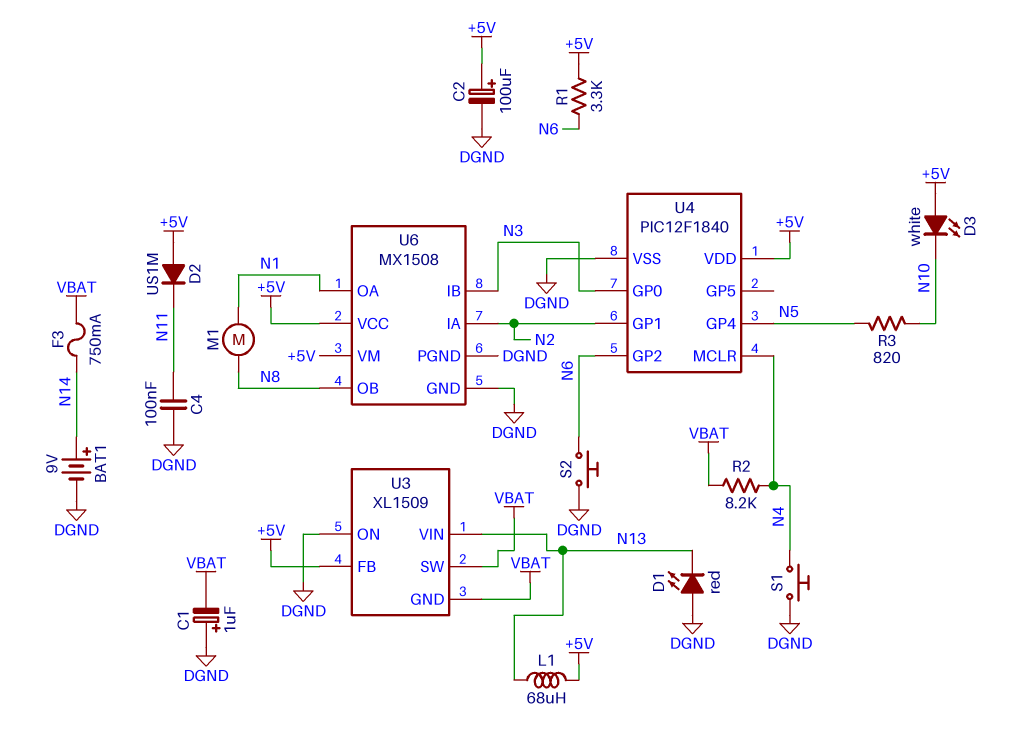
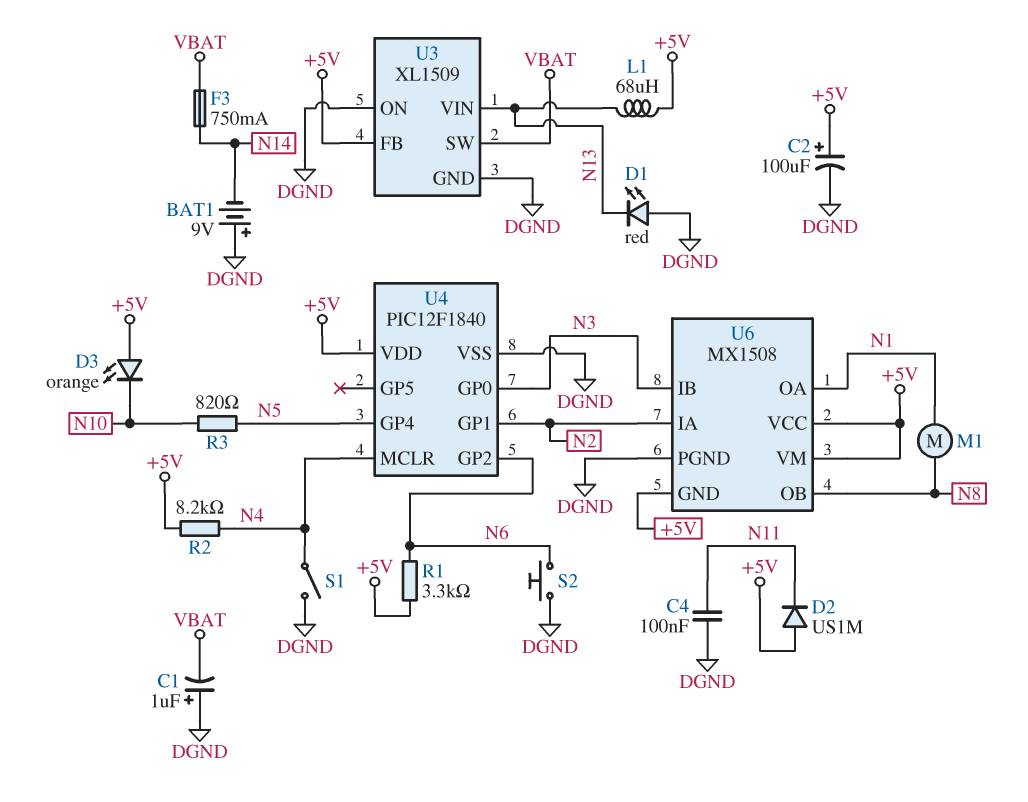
BAT1: 9V (plus N14, minus DGND) -> 9V (plus DGND, minus N14)
D3: LED white (A +5V, K N10) -> LED orange (A +5V, K N10)
R2: 8.2k (N4, VBAT) -> 8.2k (+5V, N4)
S1: button (DGND, N4) -> switch (DGND, N4)
U3 pin GND: VBAT -> DGND
U6 pin GND: DGND -> +5V

